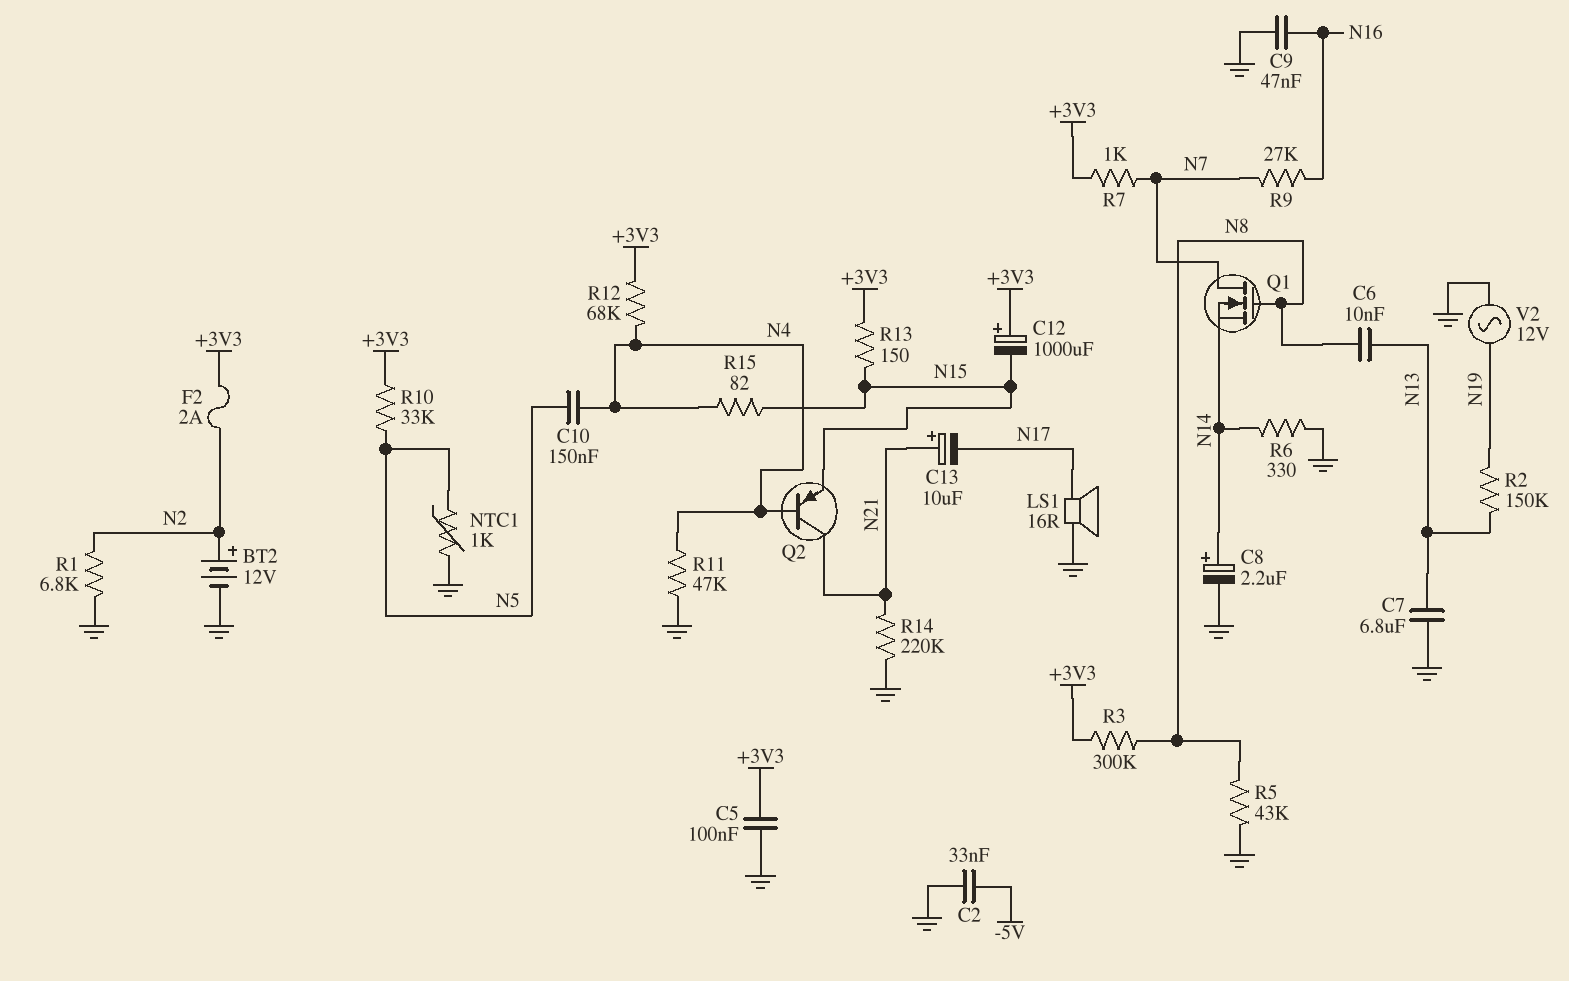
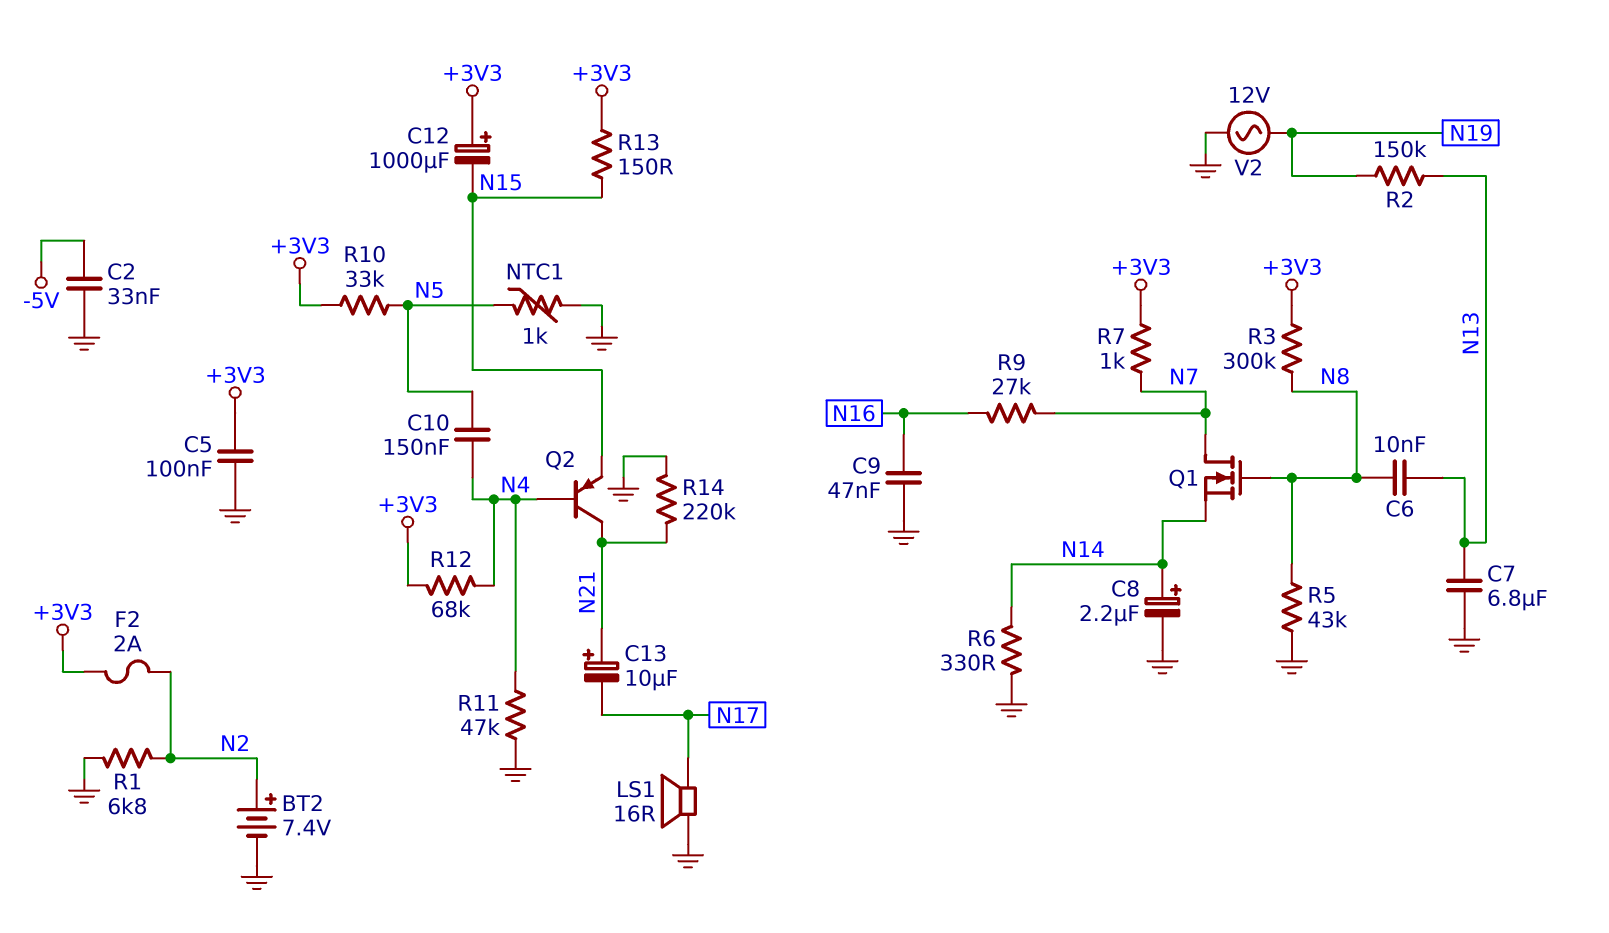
BT2: 12V (plus N2, minus GND) -> 7.4V (plus N2, minus GND)
R15: 82 (N4, N15) -> none

